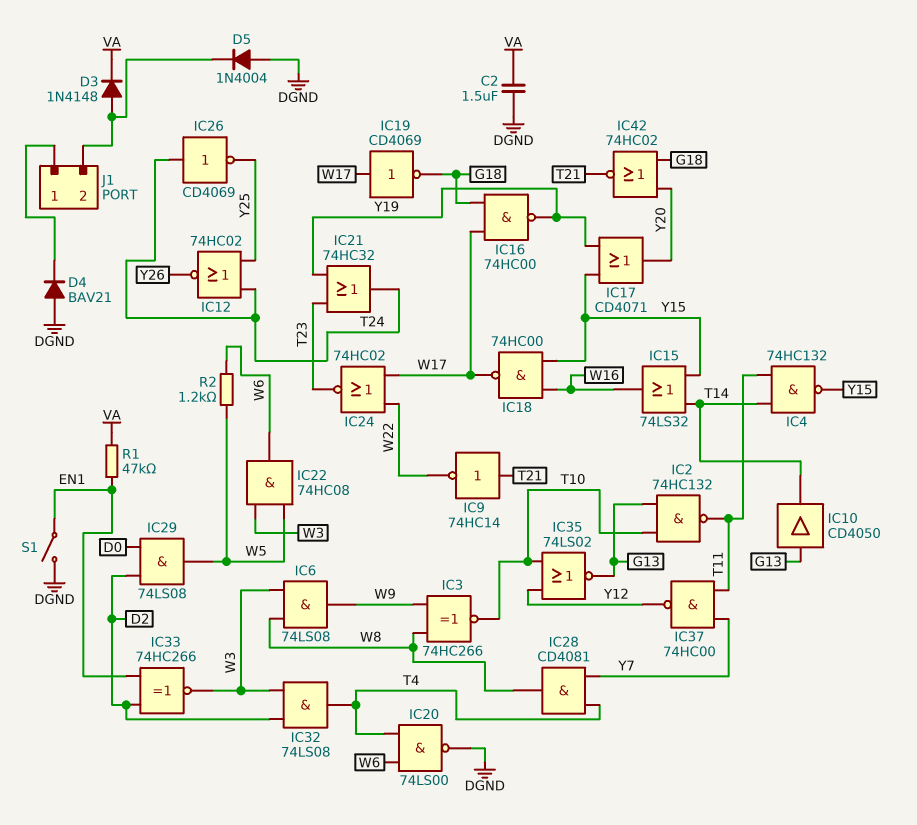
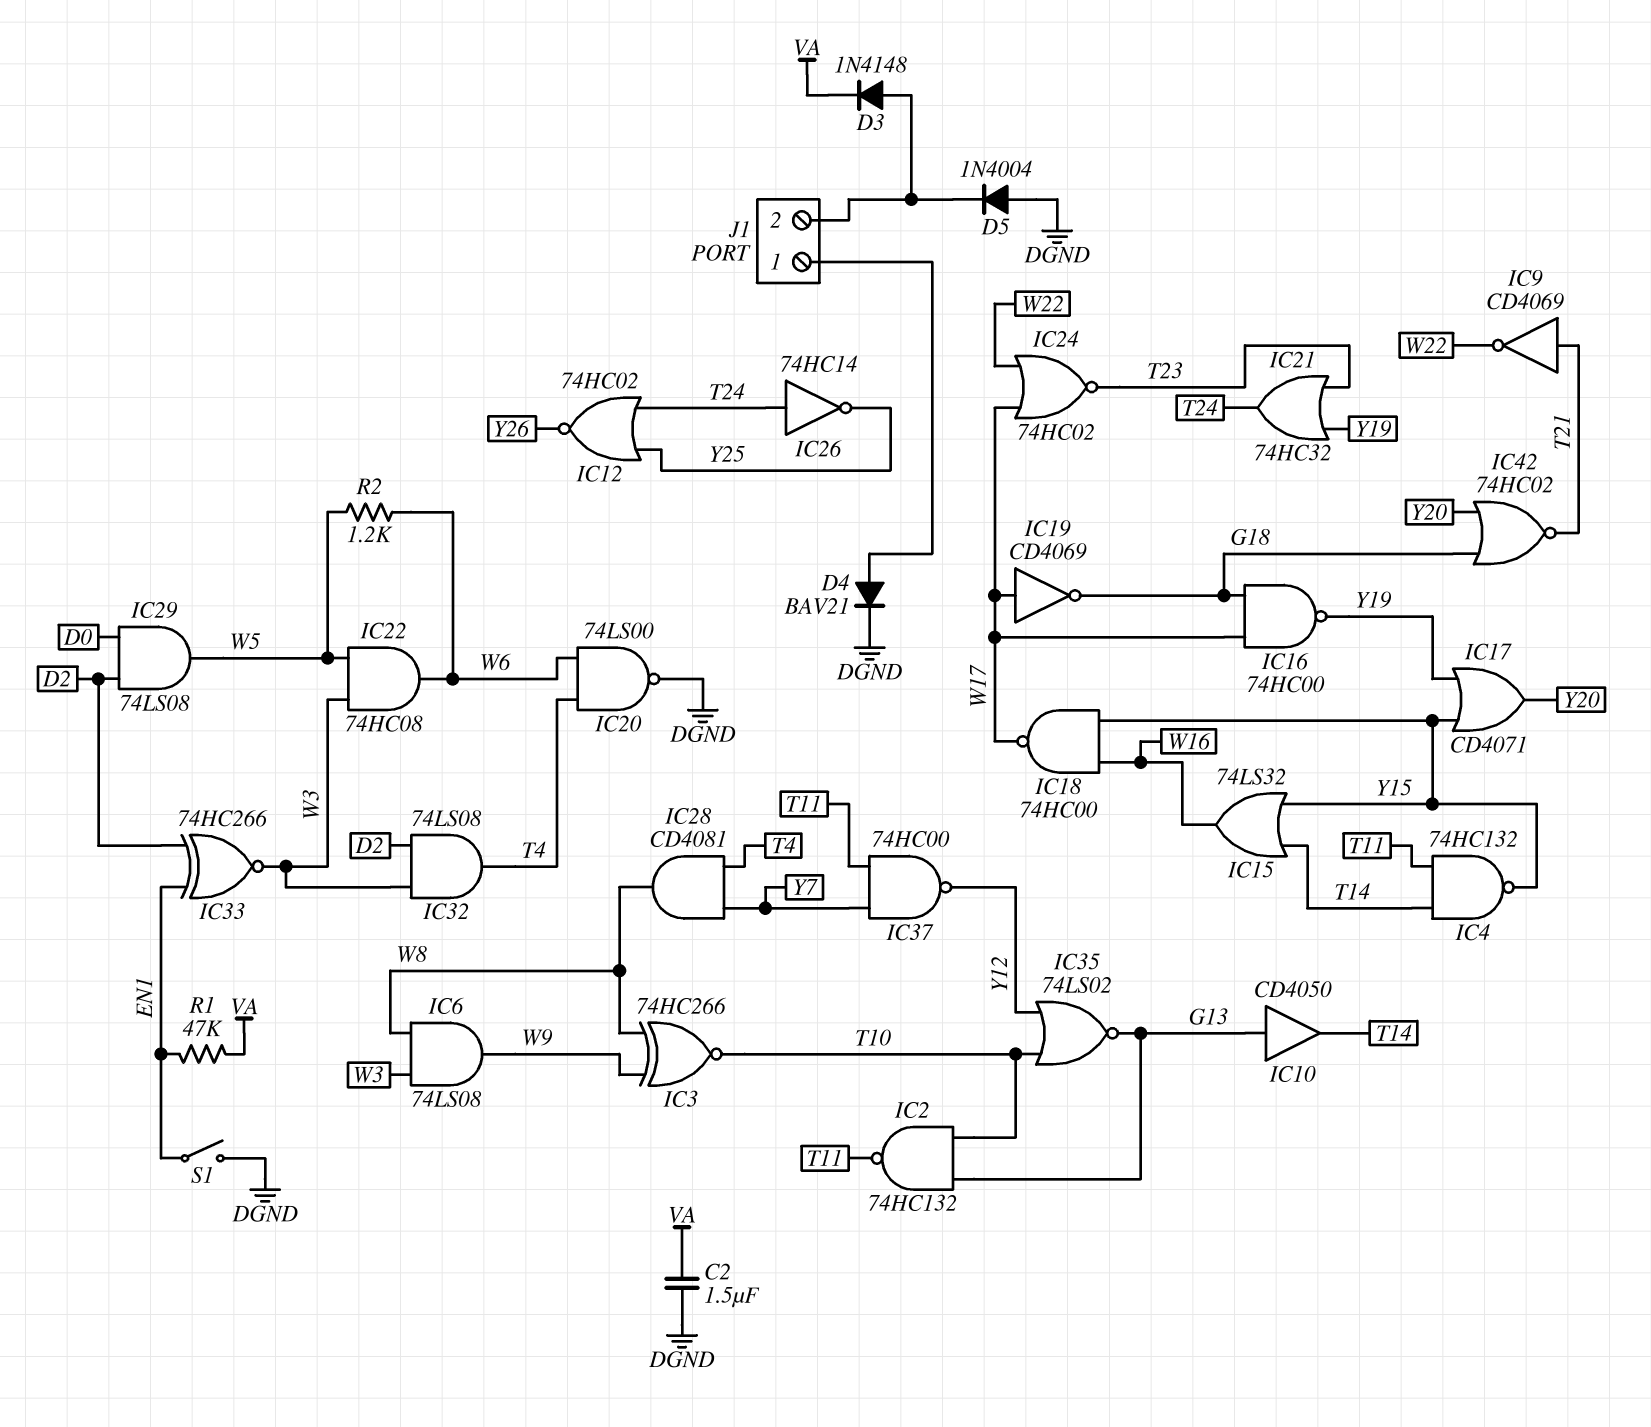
D4: diode BAV21 (A DGND, K J1/1) -> diode BAV21 (A J1/1, K DGND)
IC9: NOT 74HC14 (in T21, out W22) -> NOT CD4069 (in T21, out W22)
IC26: NOT CD4069 (in T24, out Y25) -> NOT 74HC14 (in T24, out Y25)

